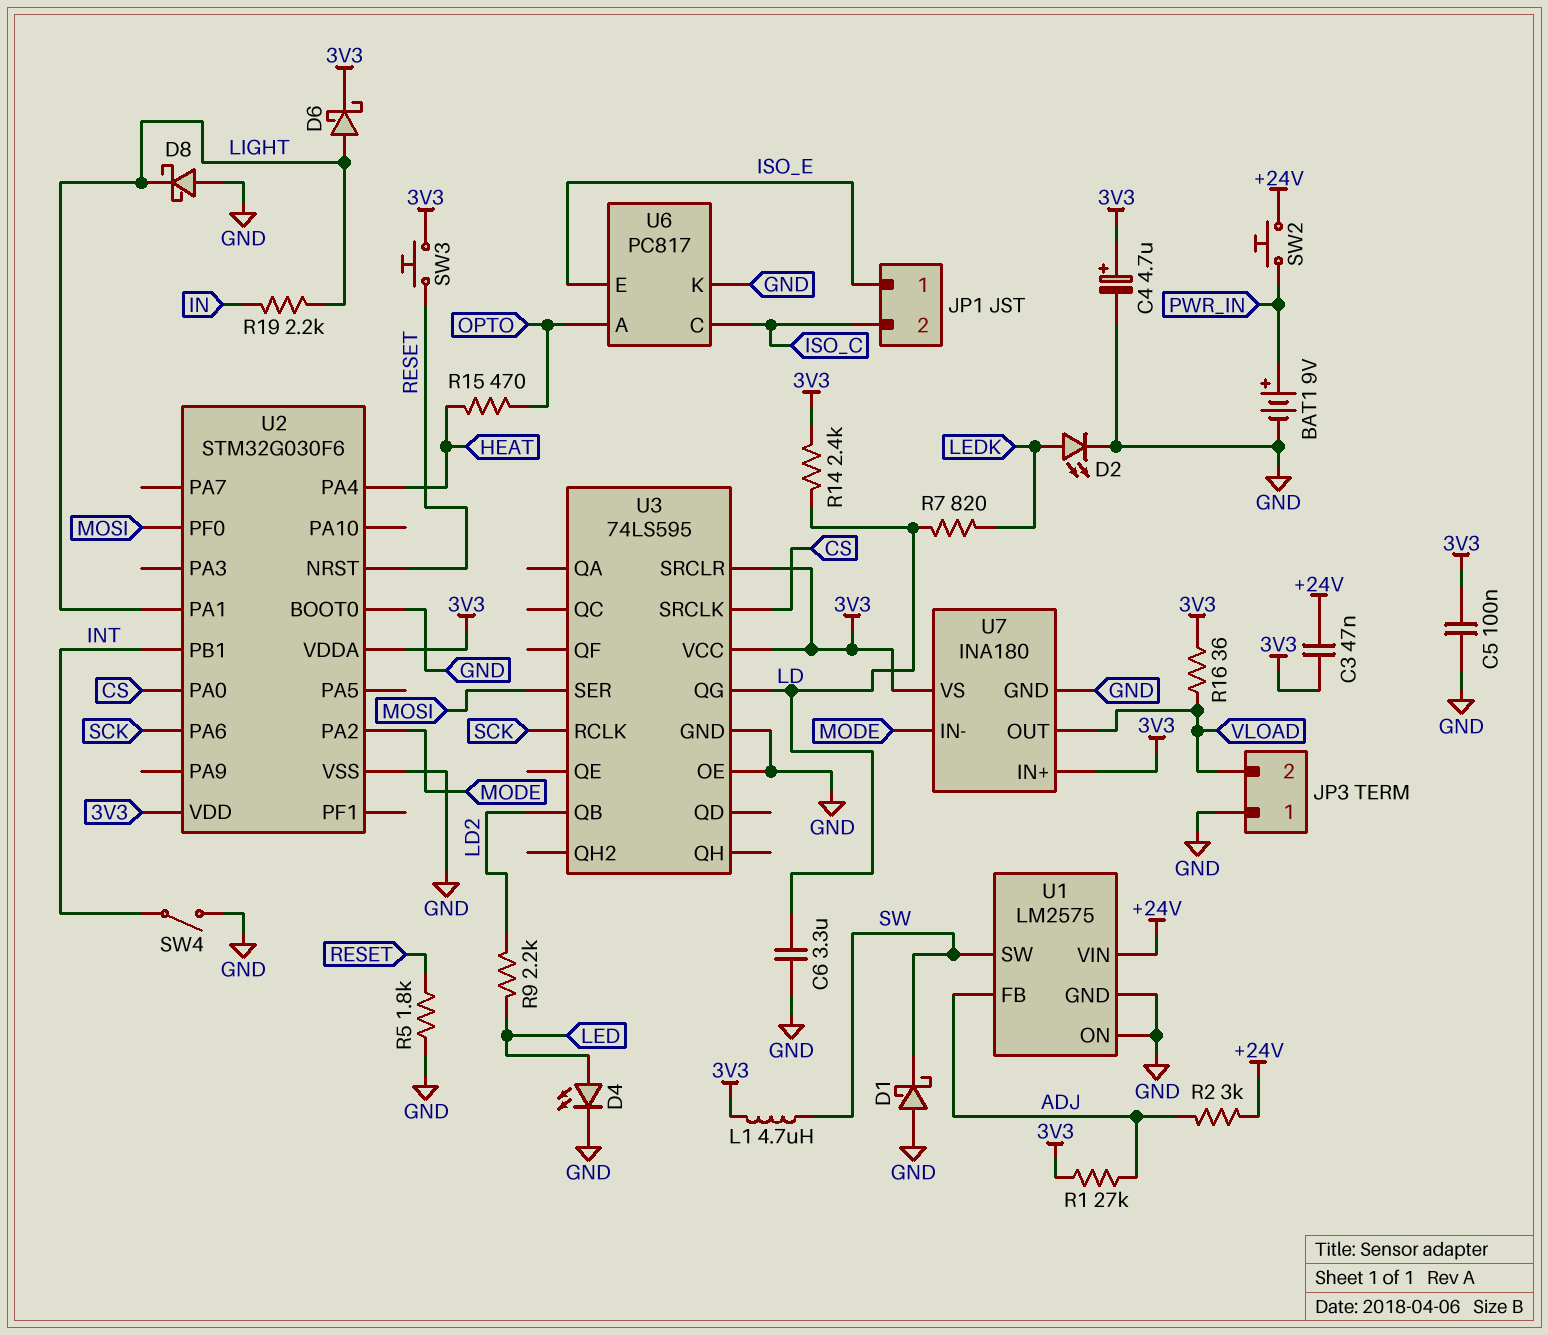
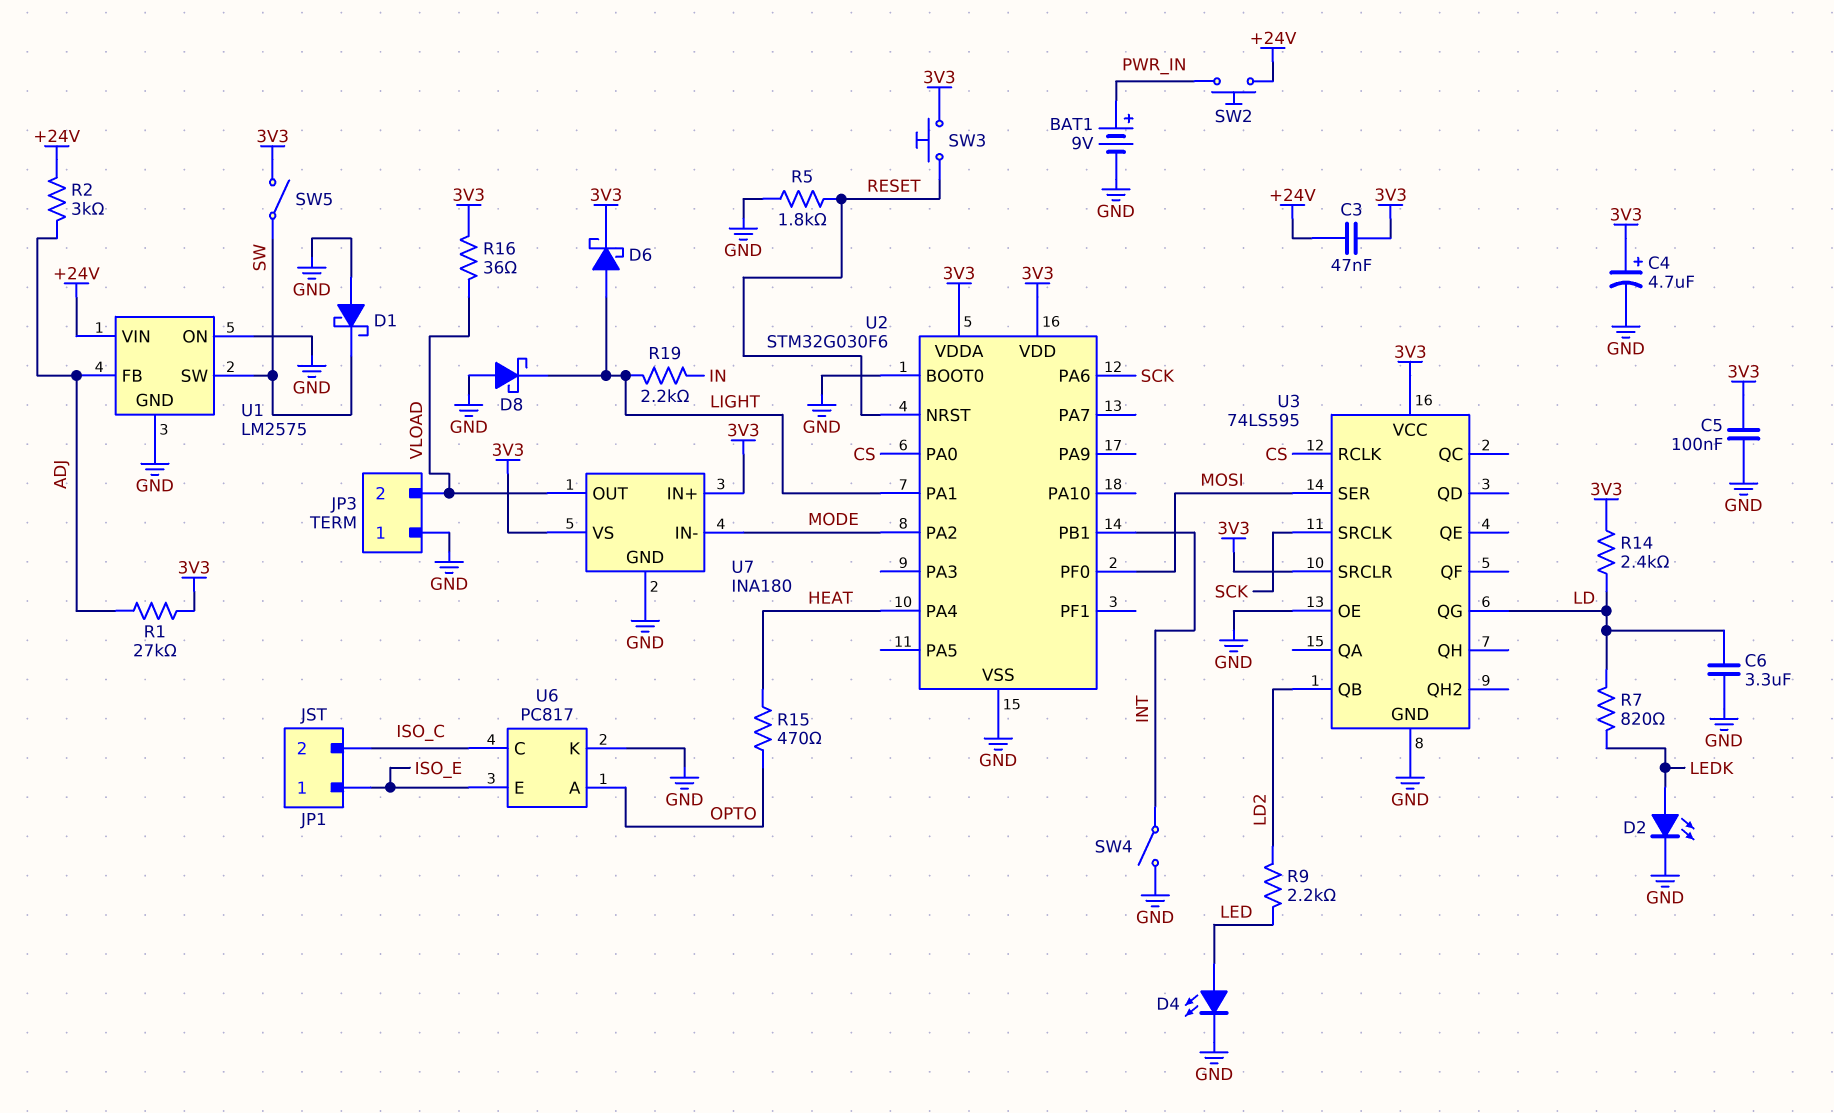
L1: 4.7uH (3V3, SW) -> none
SW5: none -> switch (3V3, SW)
U3 pin RCLK: SCK -> CS
U3 pin SRCLK: CS -> SCK

